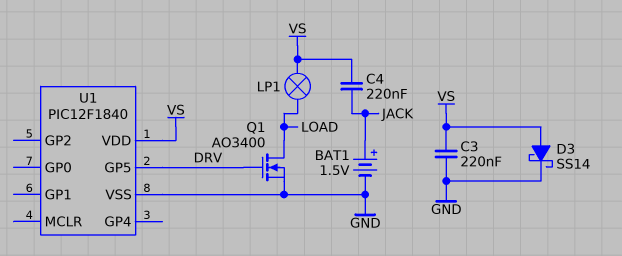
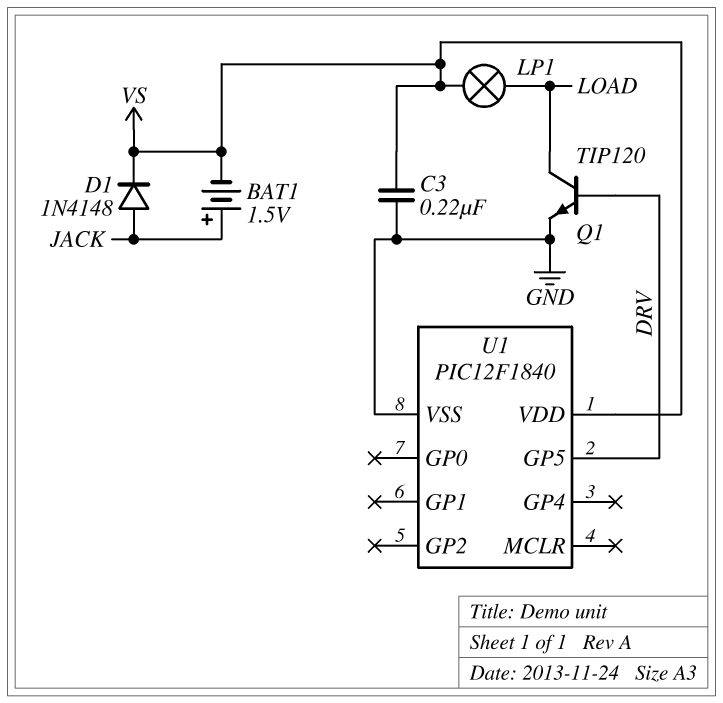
BAT1: 1.5V (plus JACK, minus GND) -> 1.5V (plus JACK, minus VS)
C4: 220nF (JACK, VS) -> none
D1: none -> diode 1N4148 (A JACK, K VS)
D3: schottky SS14 (A VS, K GND) -> none
Q1: NMOS AO3400 (G DRV, D LOAD, S GND) -> NPN TIP120 (B DRV, C LOAD, E GND)

